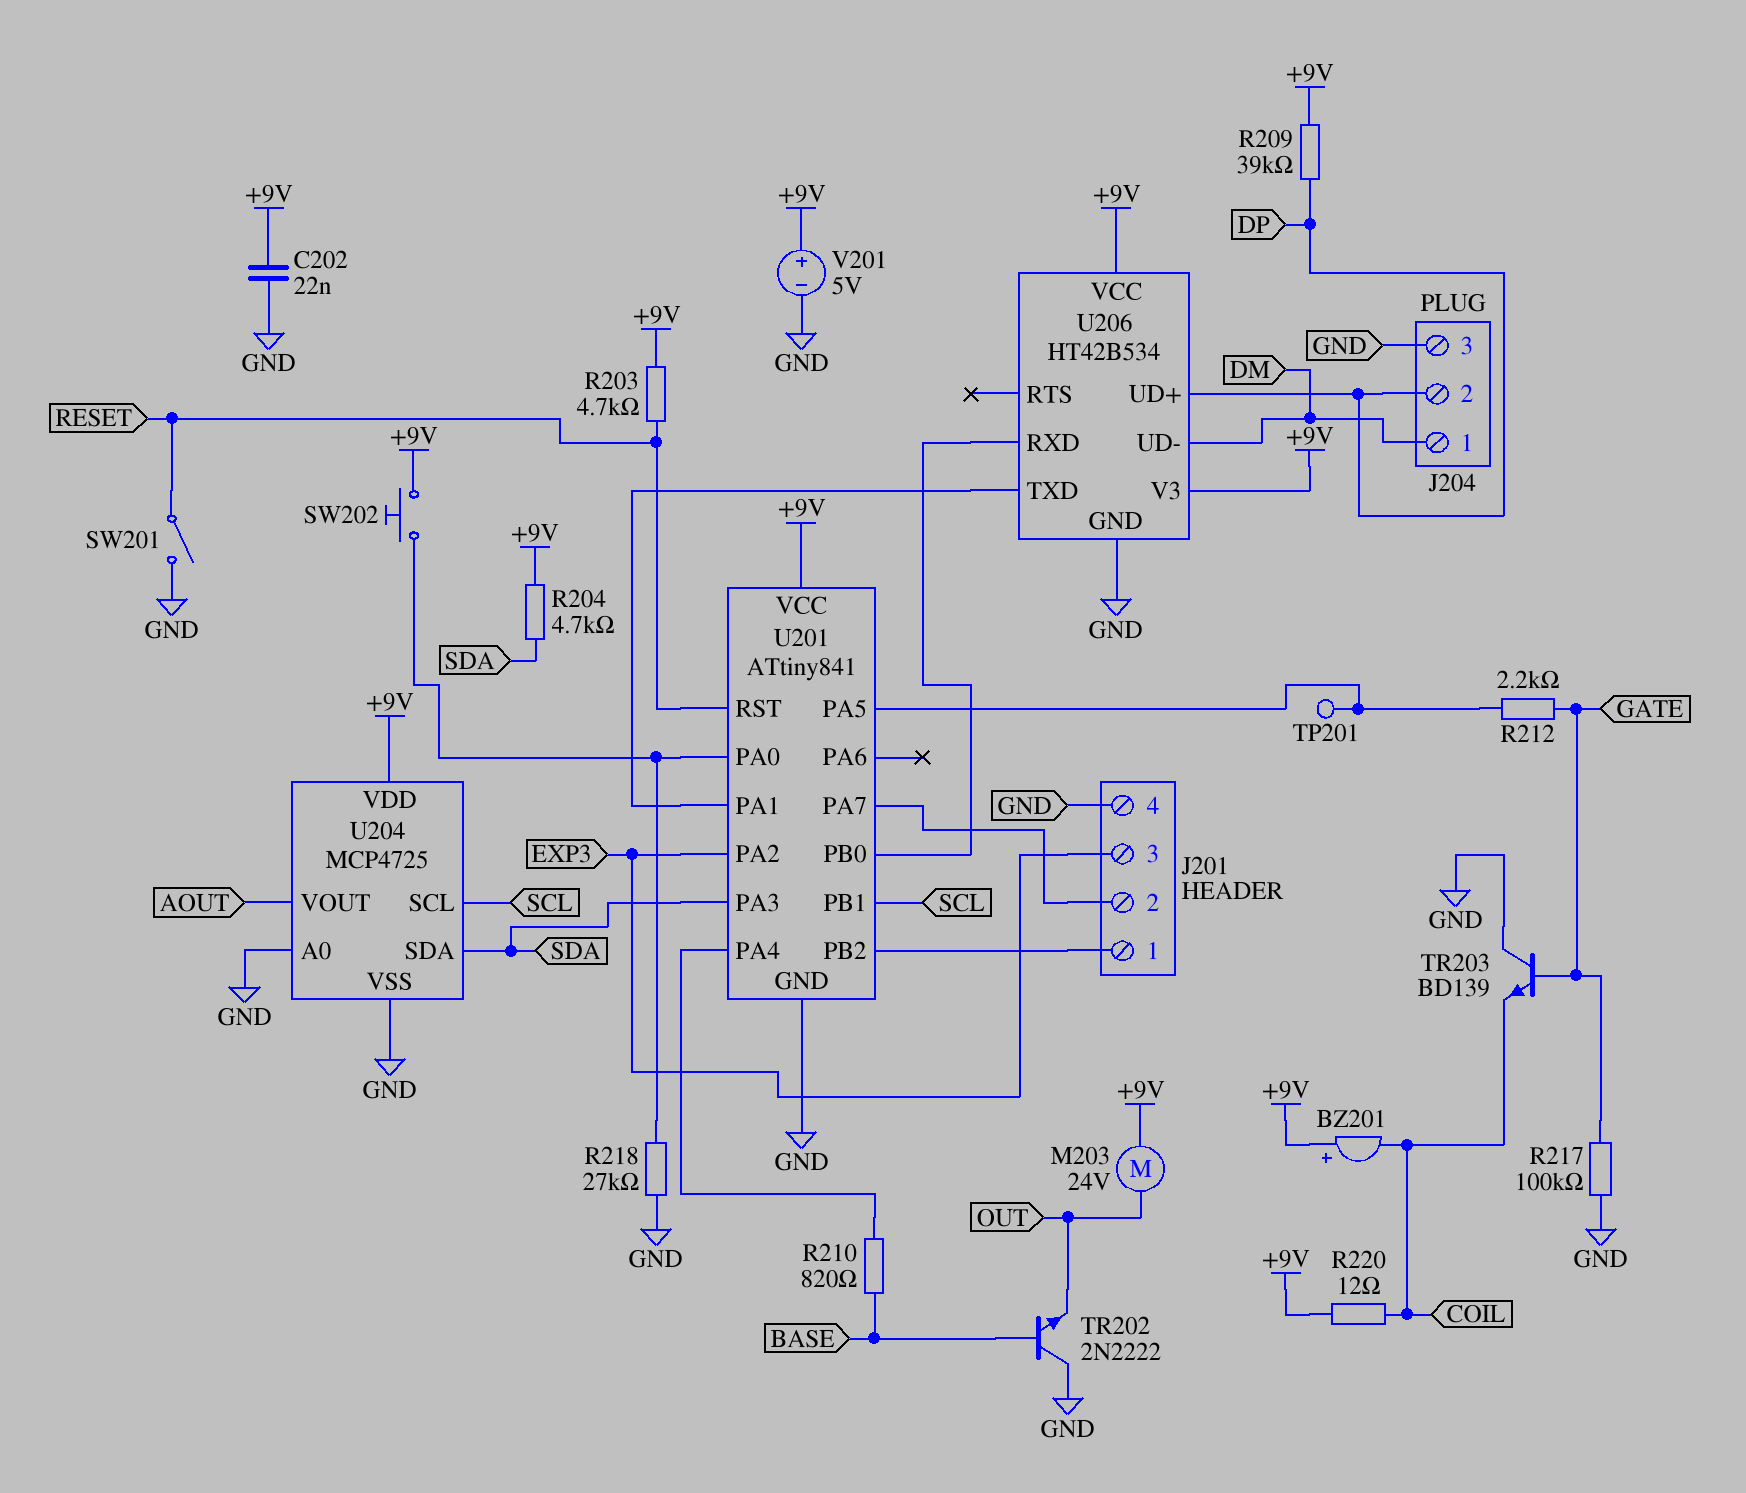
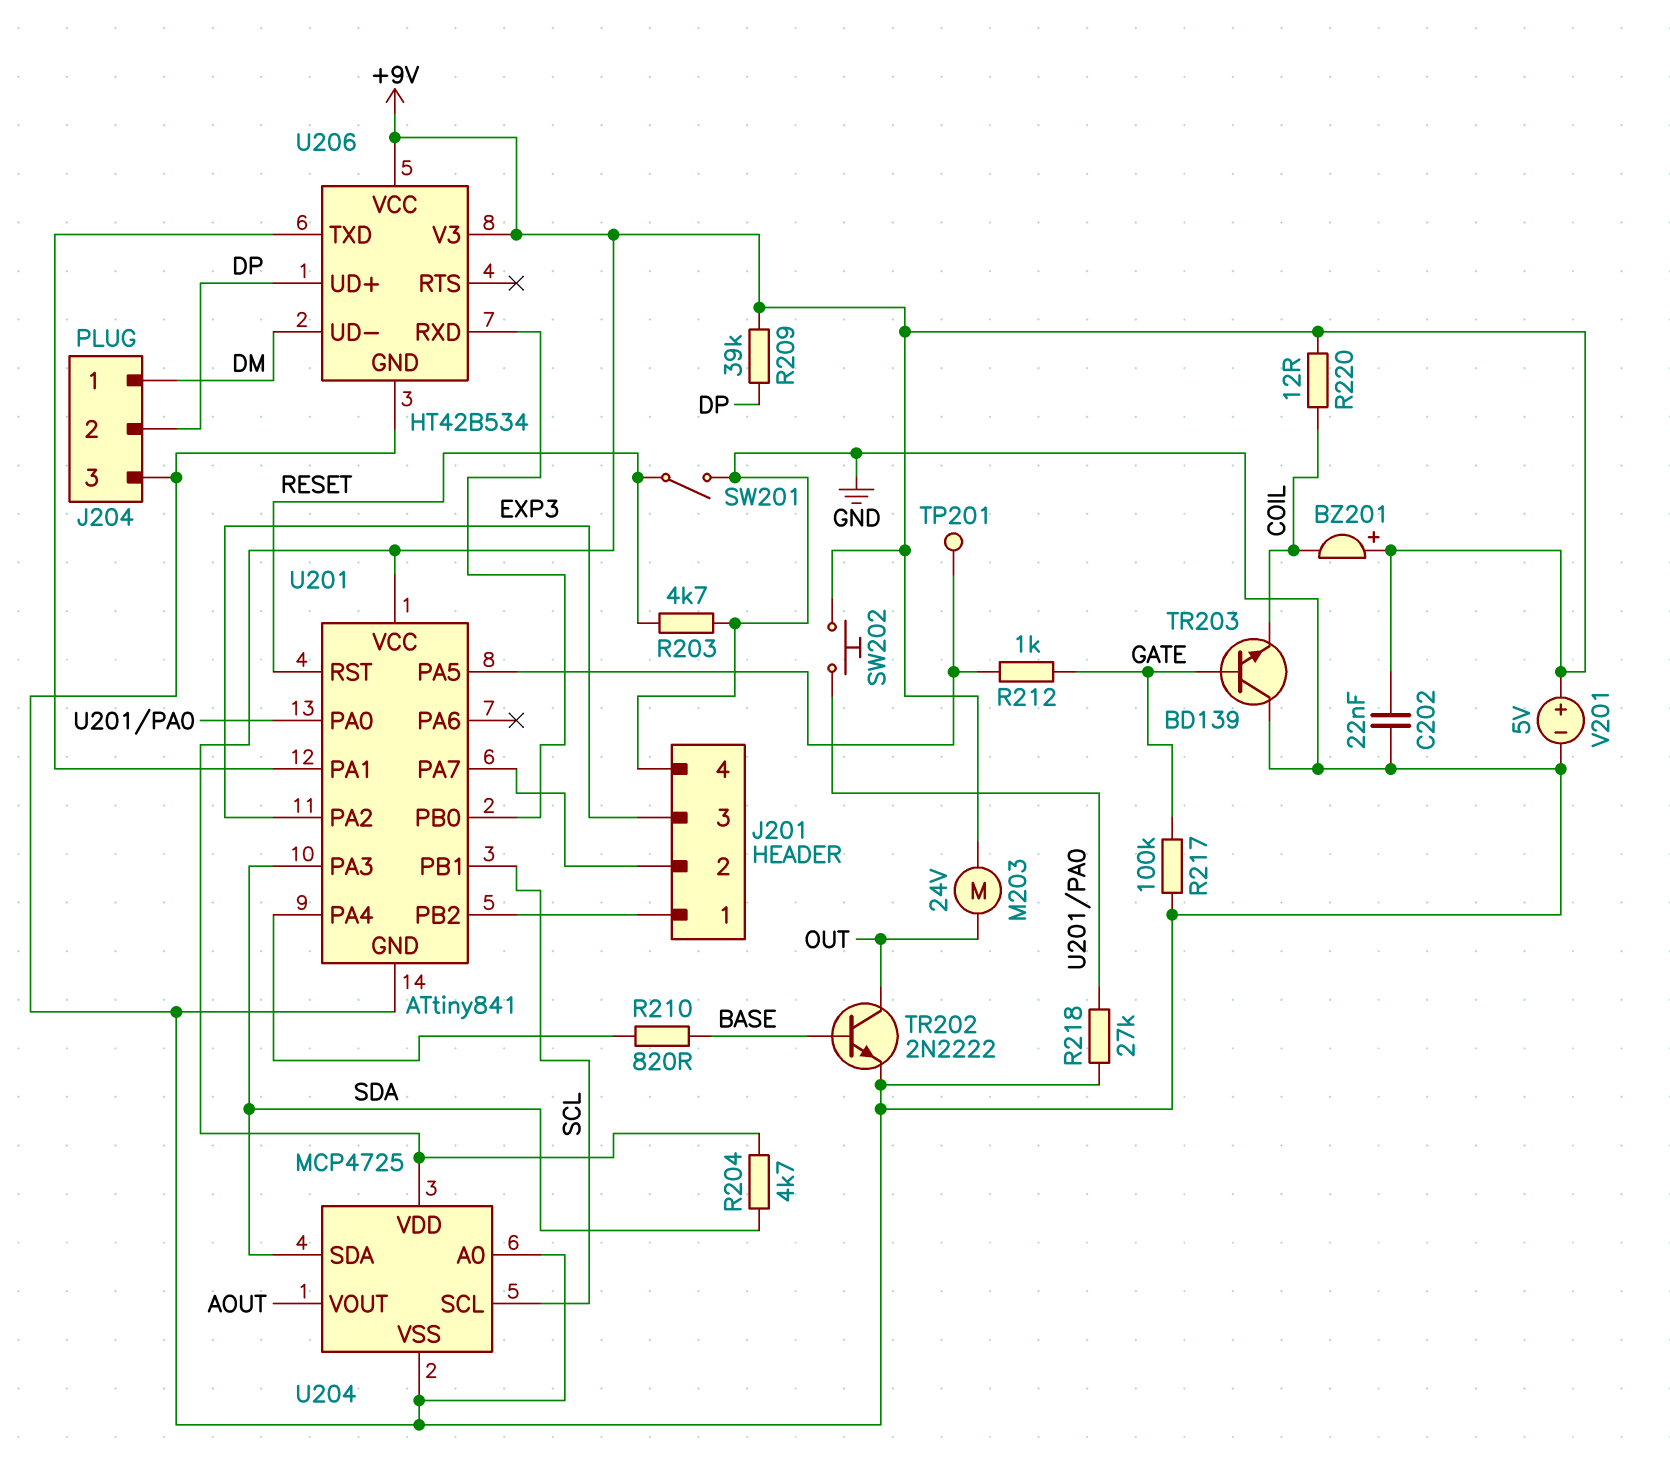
R203: 4.7k (+9V, RESET) -> 4.7k (GND, RESET)
R212: 2.2k (GATE, U201/PA5) -> 1k (GATE, U201/PA5)
TR202: NPN 2N2222 (B BASE, C GND, E OUT) -> NPN 2N2222 (B BASE, C OUT, E GND)

